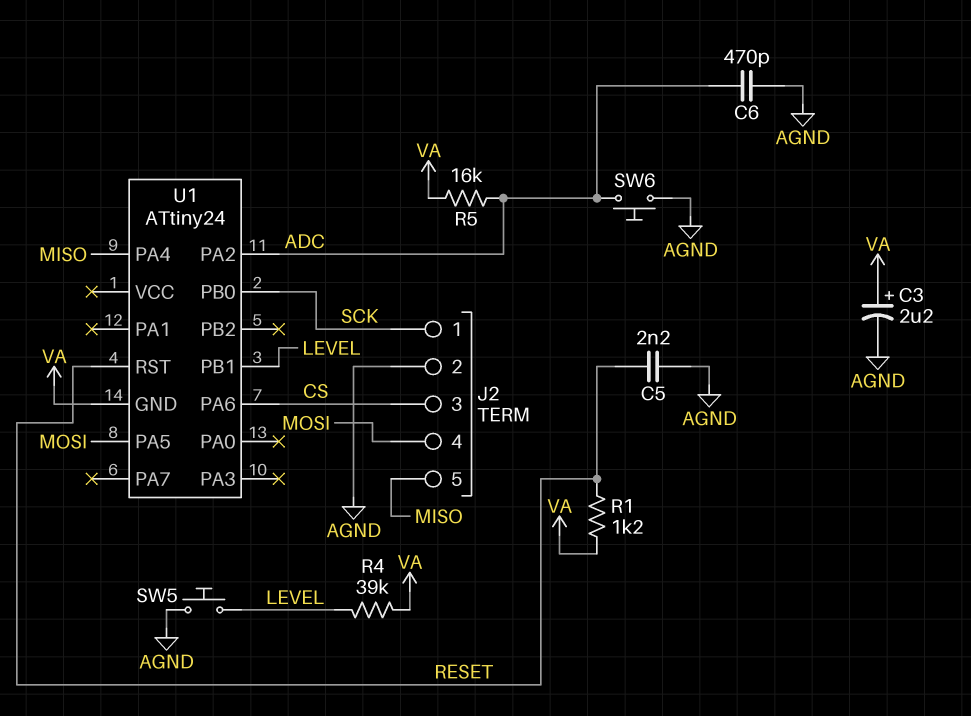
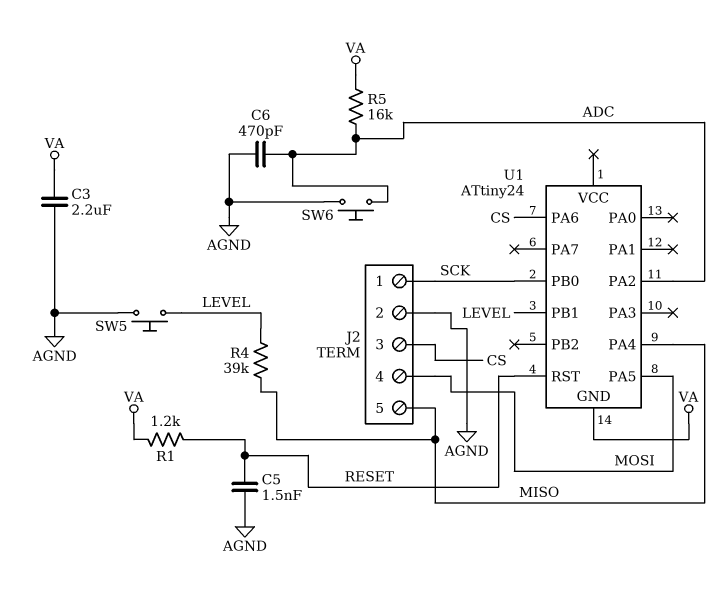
C3: 2.2uF (plus VA, minus AGND) -> 2.2uF (AGND, VA)
C5: 2.2nF (AGND, RESET) -> 1.5nF (AGND, RESET)
R4: 39k (LEVEL, VA) -> 39k (LEVEL, MISO)

